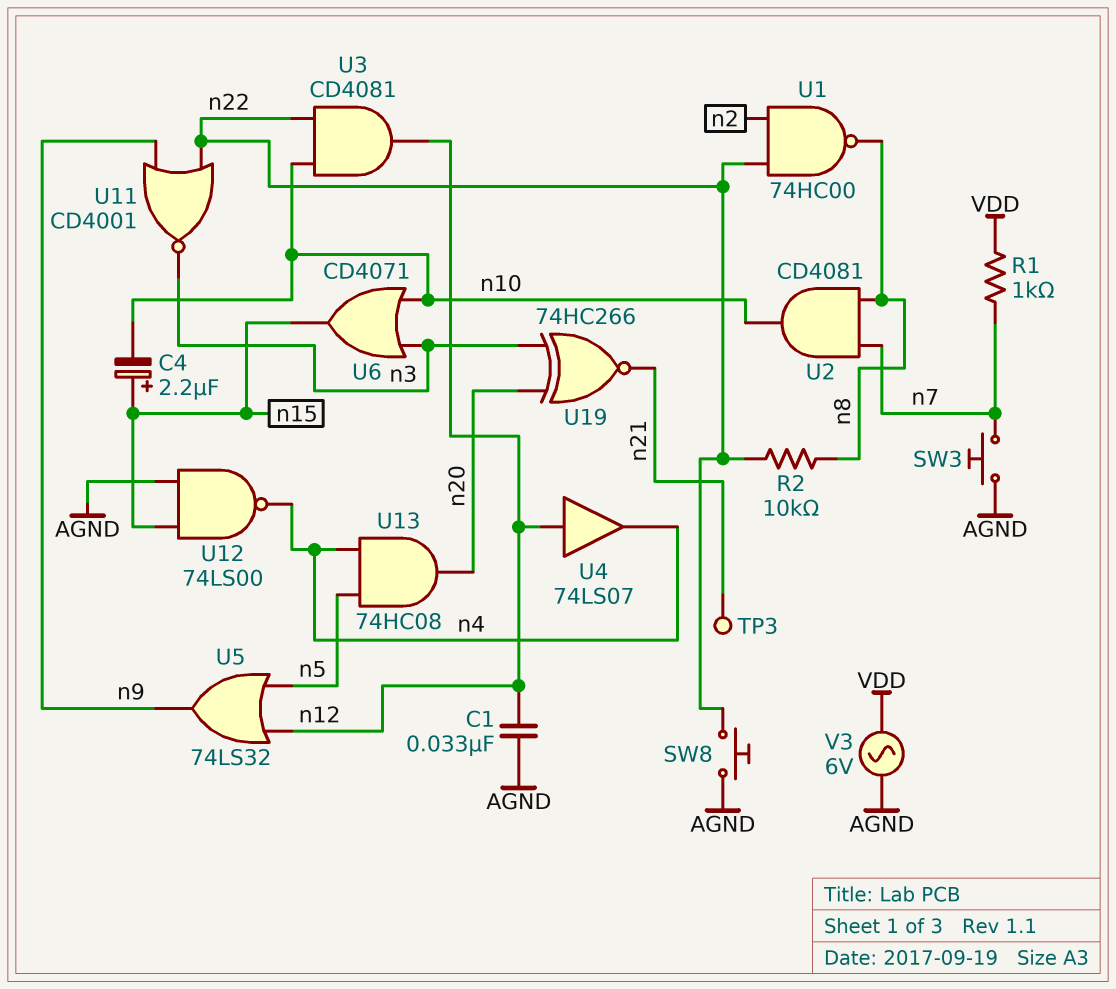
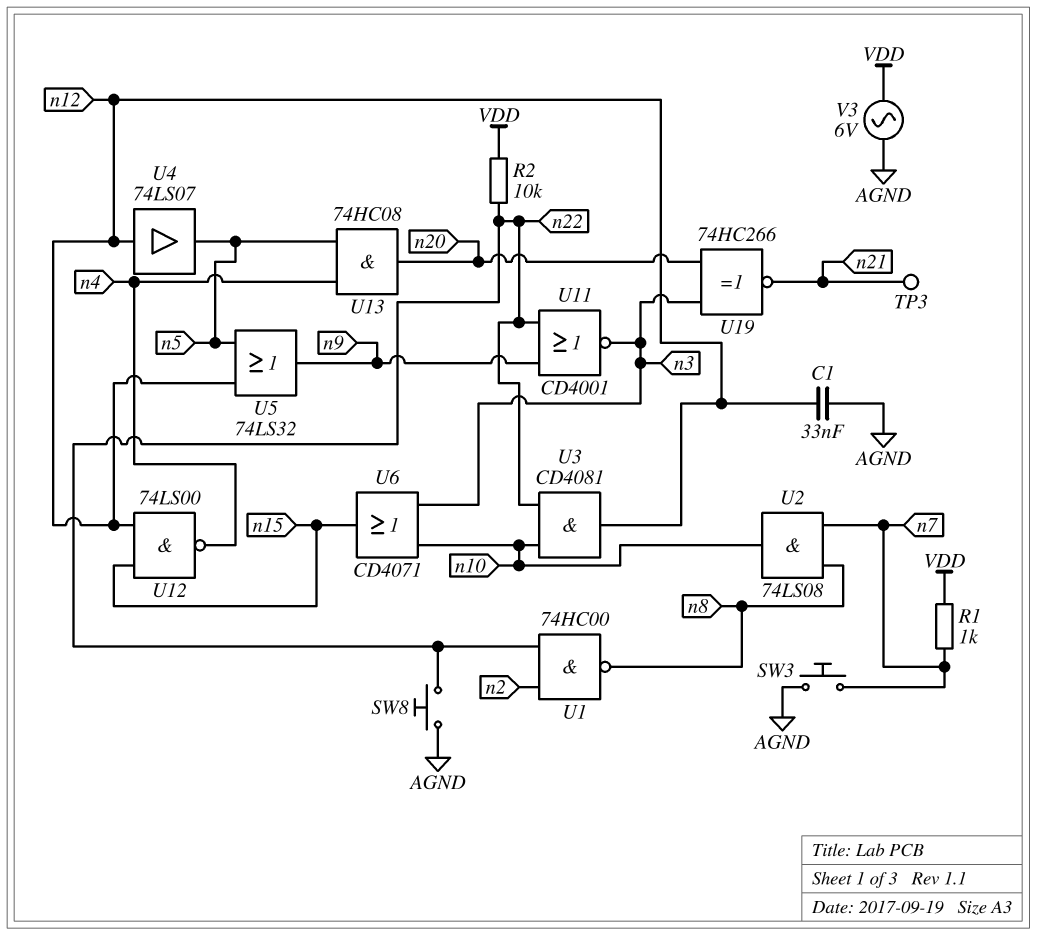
C4: 2.2uF (plus n15, minus n10) -> none
R2: 10k (n8, n22) -> 10k (VDD, n22)
U2: AND CD4081 (in n7, in n8, out n10) -> AND 74LS08 (in n7, in n8, out n10)
U4: buffer 74LS07 (in n12, out n4) -> buffer 74LS07 (in n12, out n5)
U12: NAND 74LS00 (in AGND, in n15, out n4) -> NAND 74LS00 (in n12, in n15, out n4)

